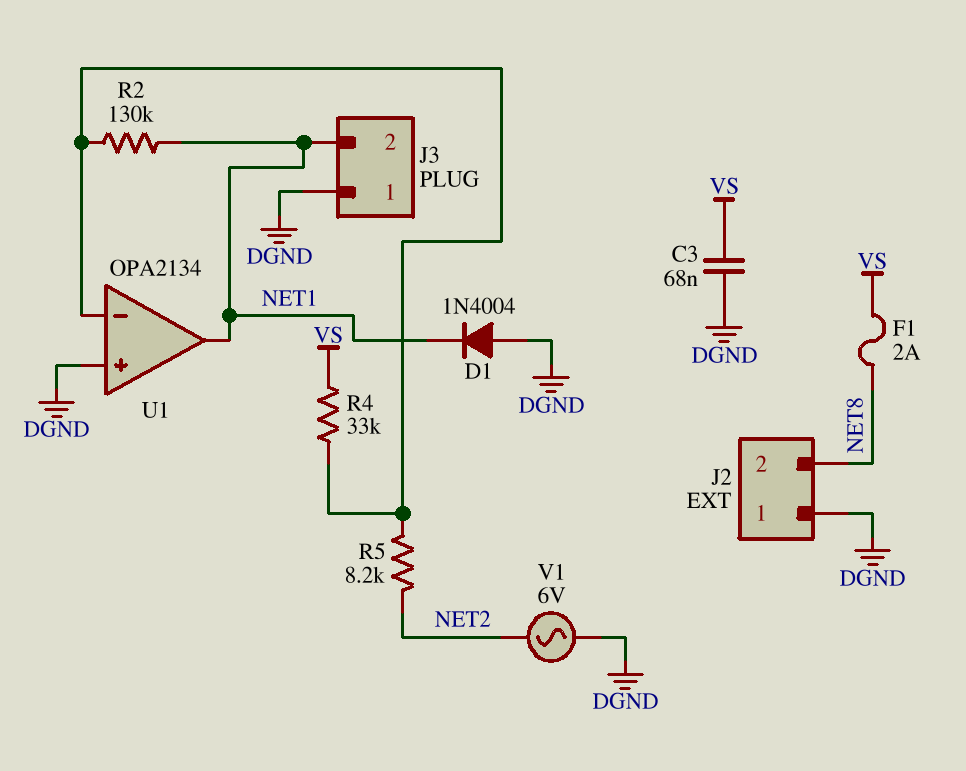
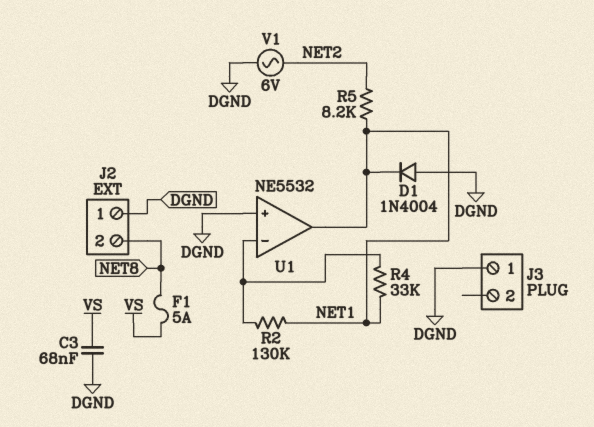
F1: 2A (NET8, VS) -> 5A (NET8, VS)
J3 pin 2: NET1 -> none
R4: 33k (U1/in-, VS) -> 33k (NET1, U1/in-)
R5: 8.2k (NET2, U1/in-) -> 8.2k (NET1, NET2)
U1: OPA2134 -> NE5532

